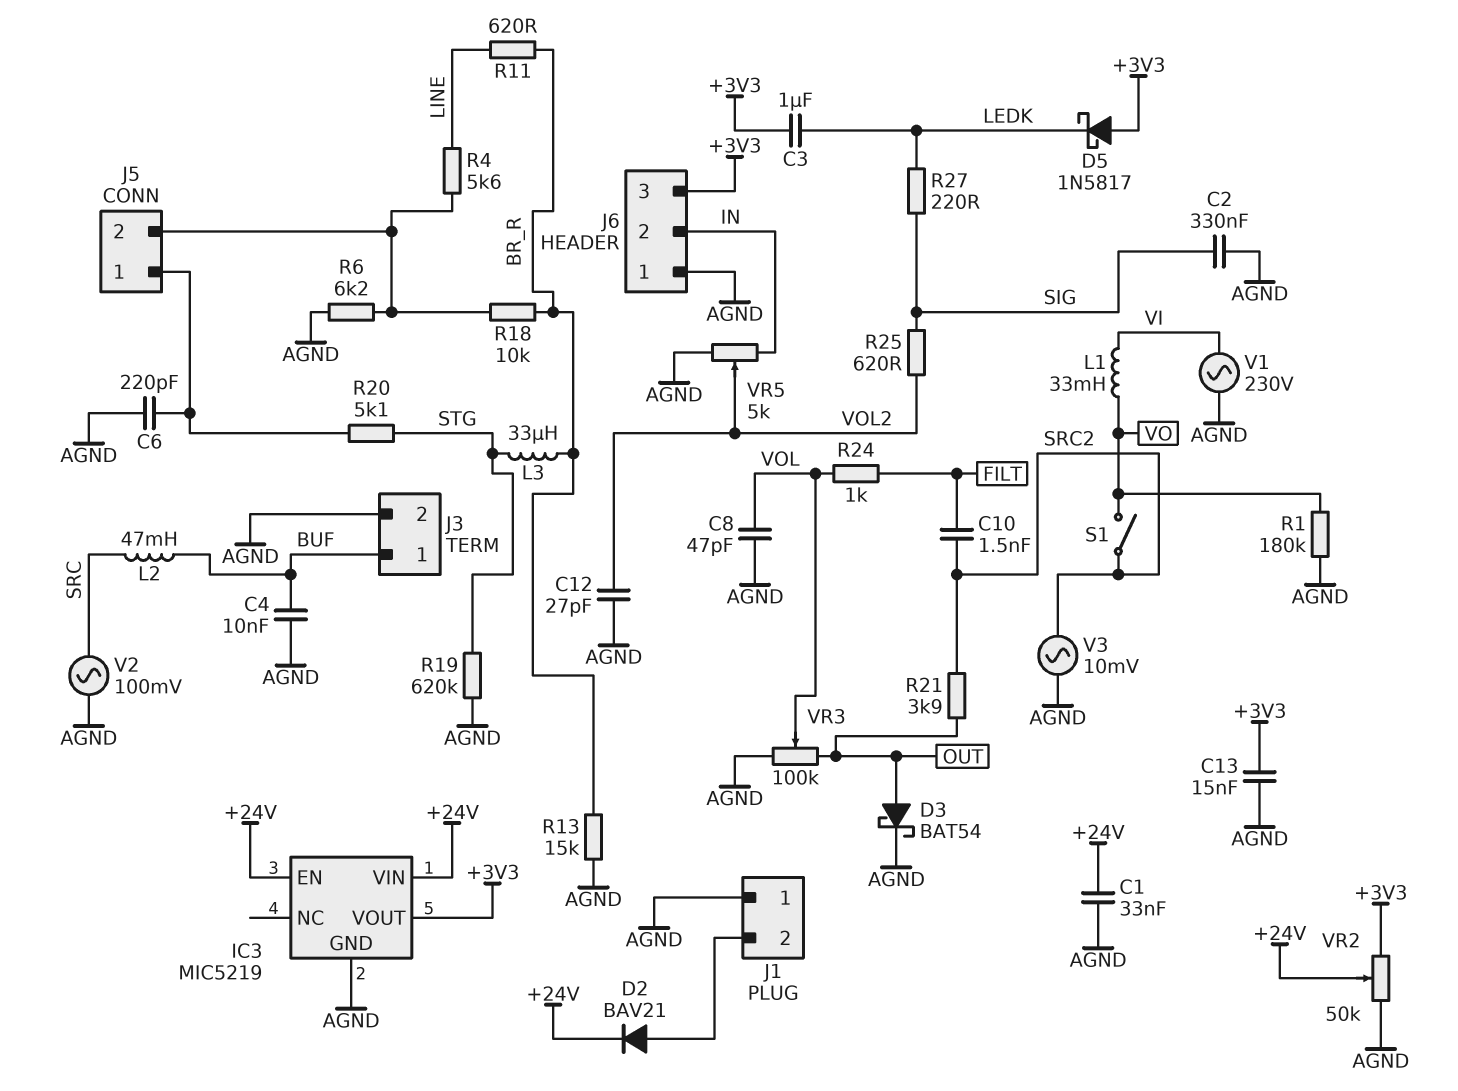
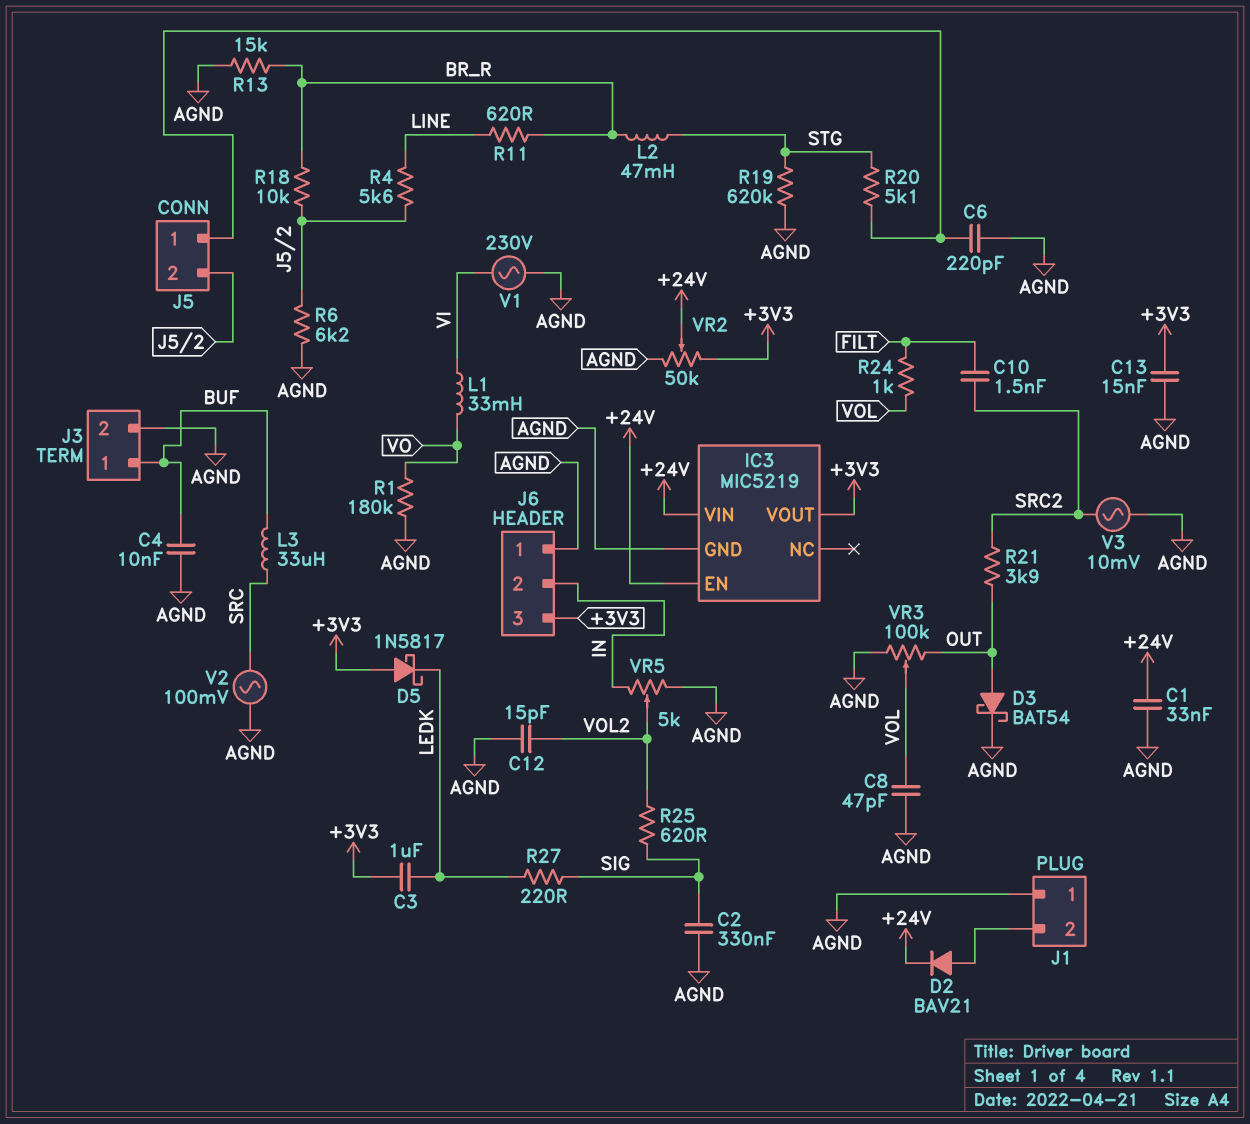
C12: 27pF (AGND, VOL2) -> 15pF (AGND, VOL2)
L2: 47mH (BUF, SRC) -> 47mH (BR_R, STG)
L3: 33uH (BR_R, STG) -> 33uH (BUF, SRC)
S1: switch (SRC2, VO) -> none

